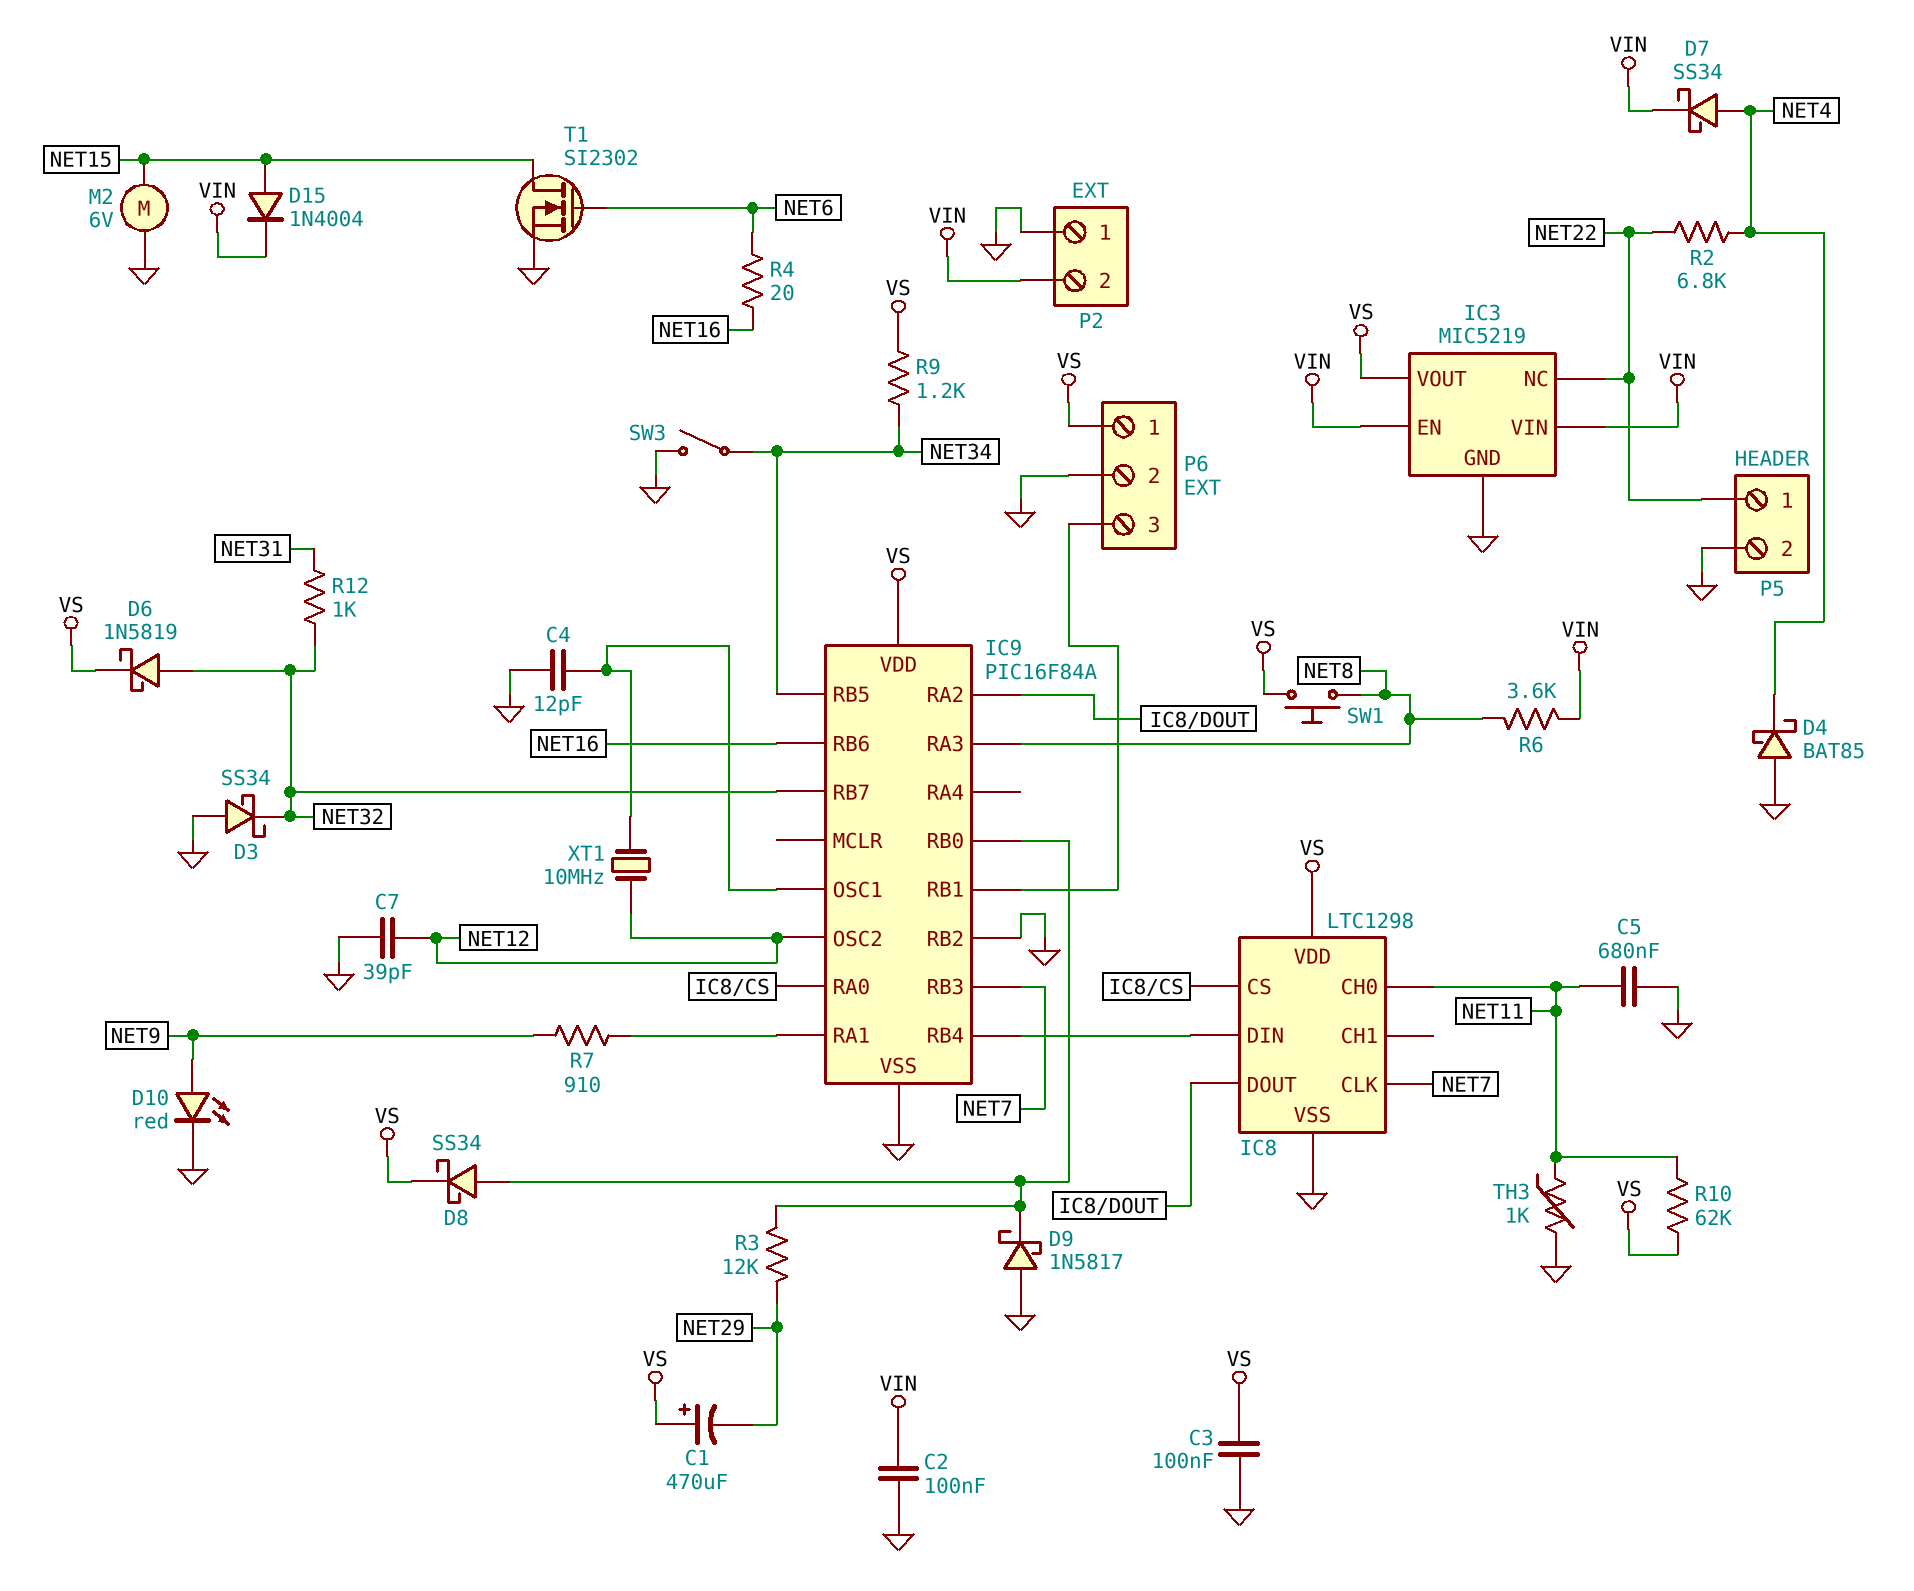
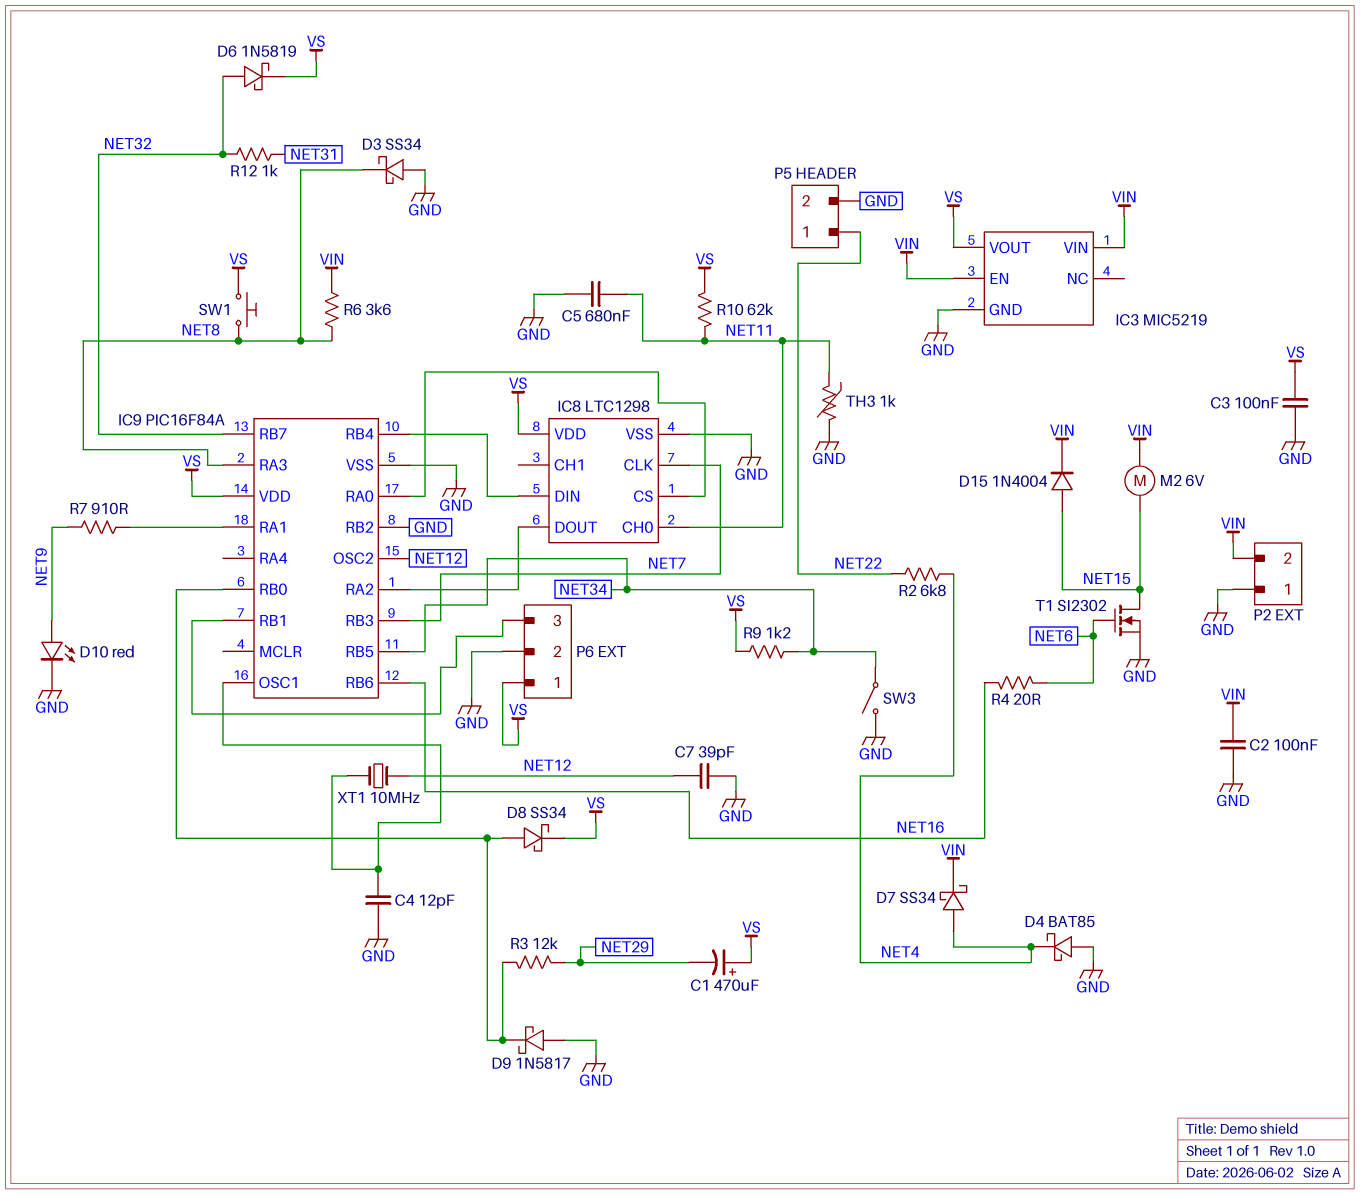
D3: schottky SS34 (A GND, K NET32) -> schottky SS34 (A GND, K NET8)
IC3 pin NC: NET22 -> none
M2: motor 6V (GND, NET15) -> motor 6V (NET15, VIN)

